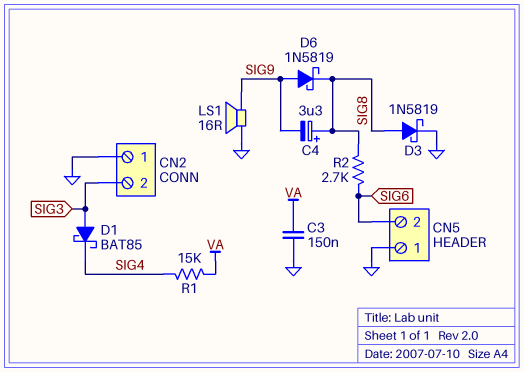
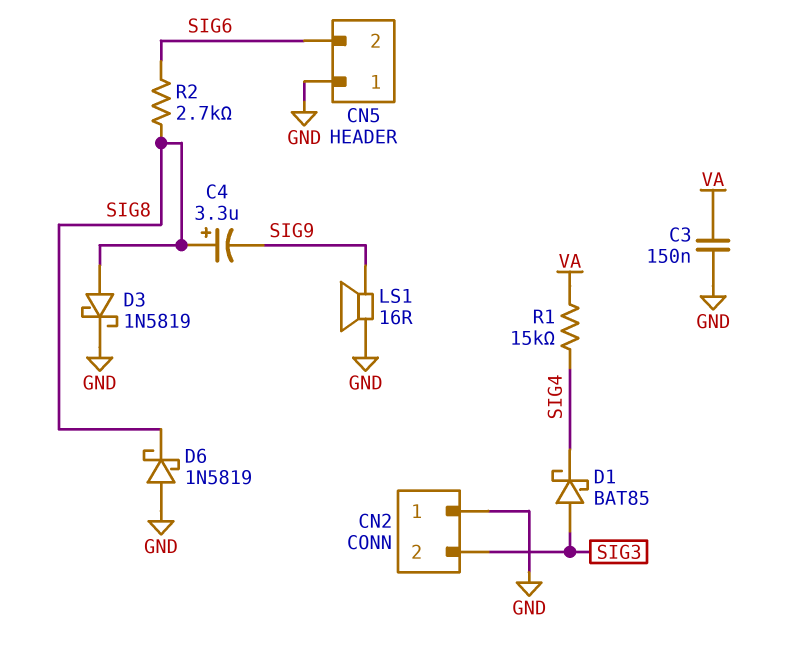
D6: schottky 1N5819 (A SIG9, K SIG8) -> schottky 1N5819 (A GND, K SIG8)

